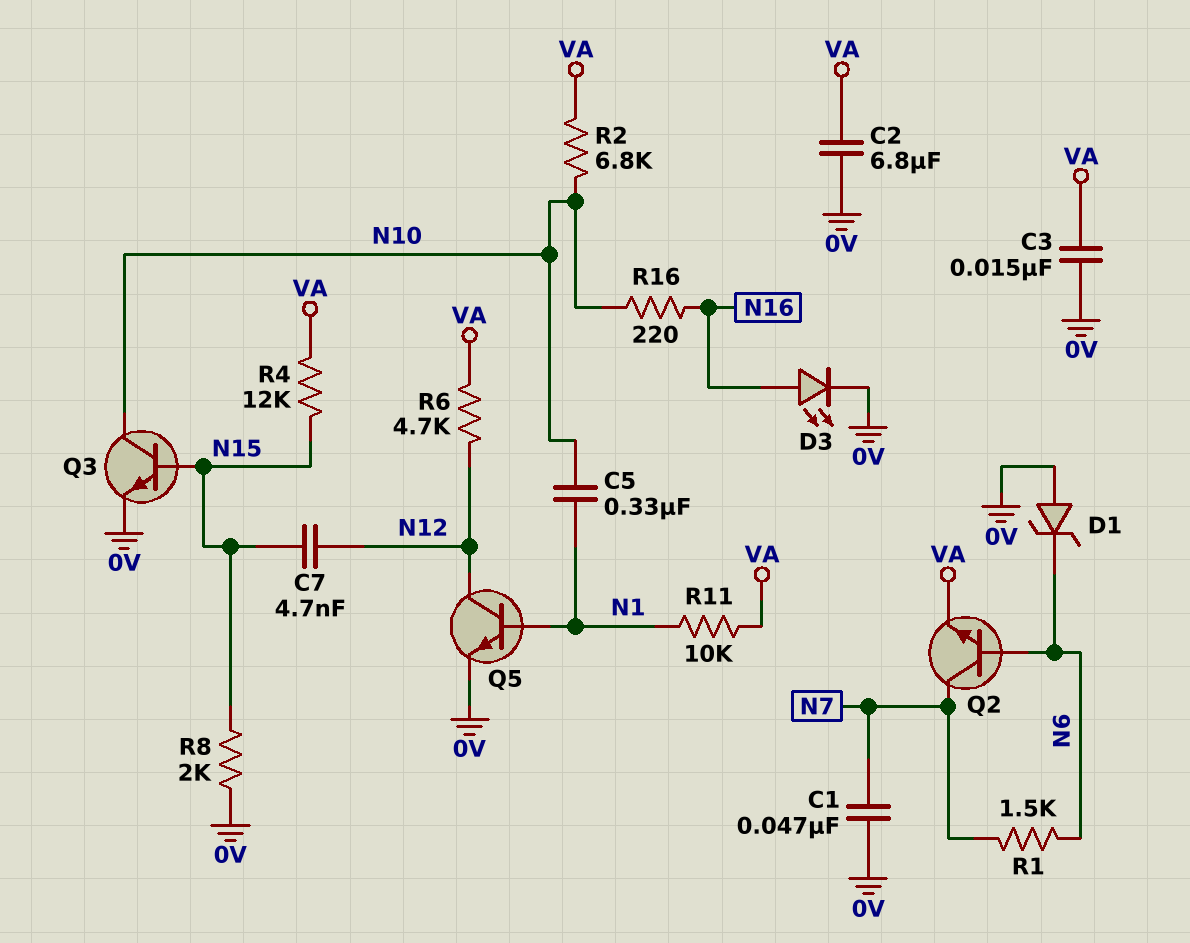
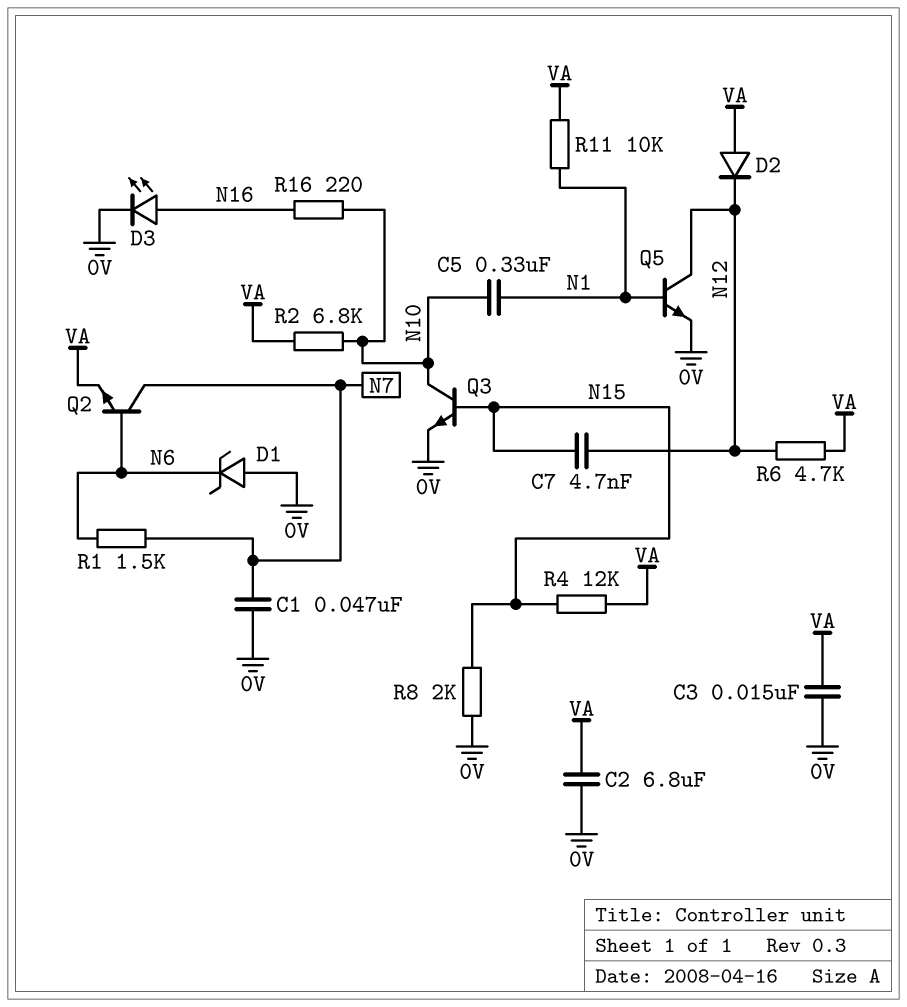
D2: none -> diode (A VA, K N12)

